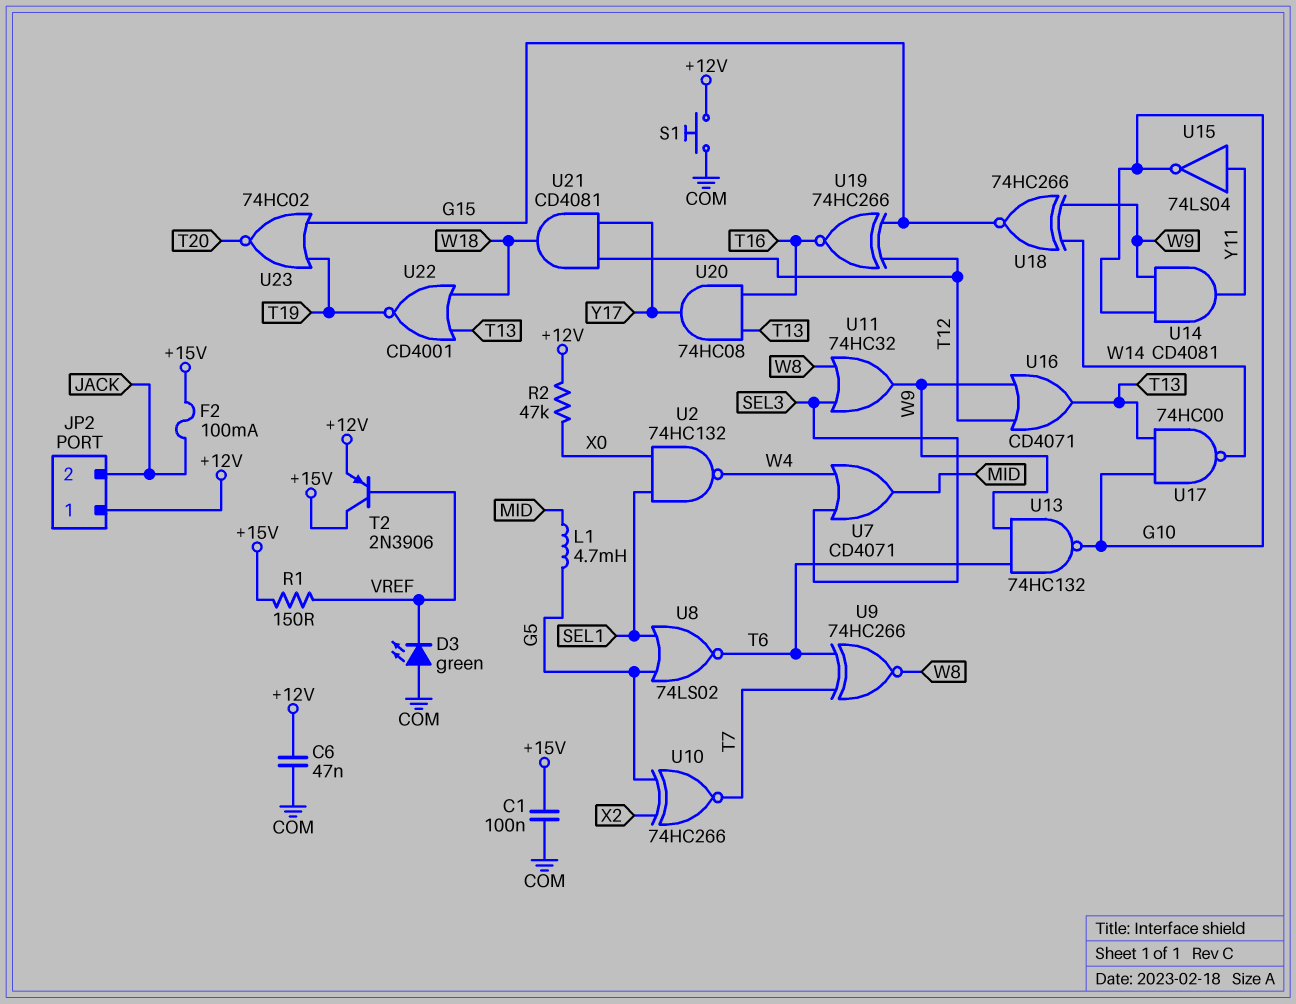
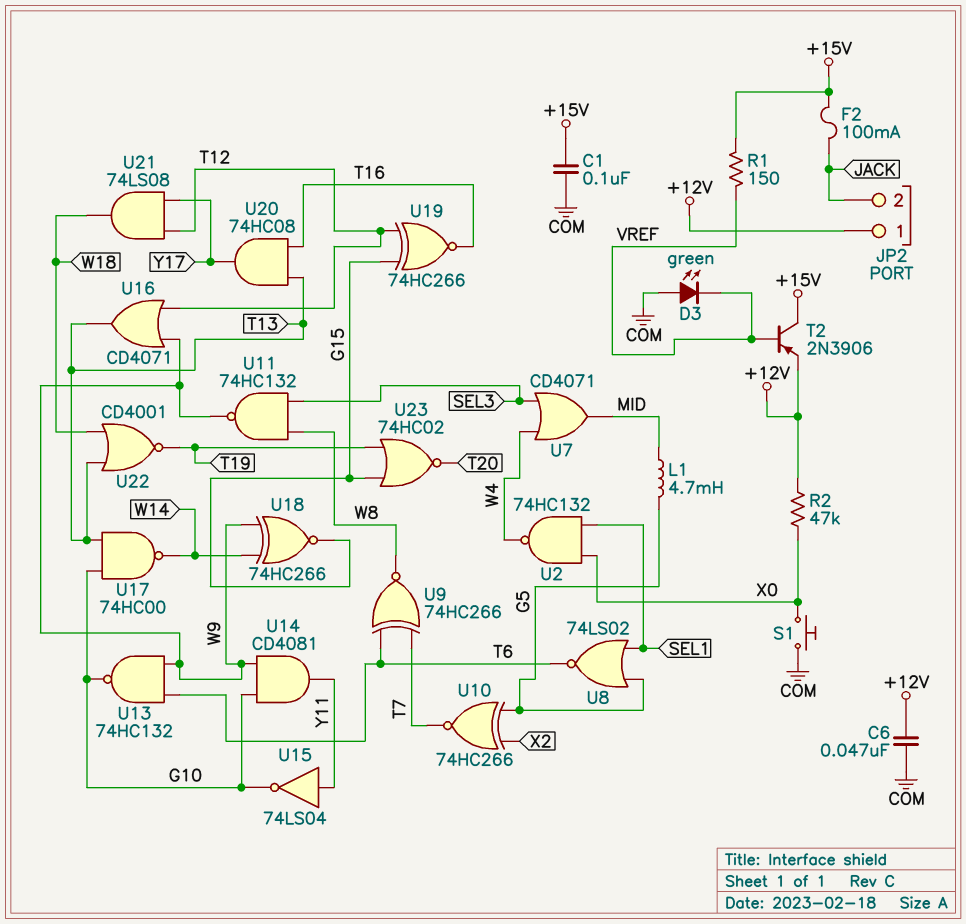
S1: button (+12V, COM) -> button (COM, X0)
U11: OR 74HC32 (in SEL3, in W8, out W9) -> NAND 74HC132 (in SEL3, in W8, out W9)
U21: AND CD4081 (in T12, in Y17, out W18) -> AND 74LS08 (in T12, in Y17, out W18)

